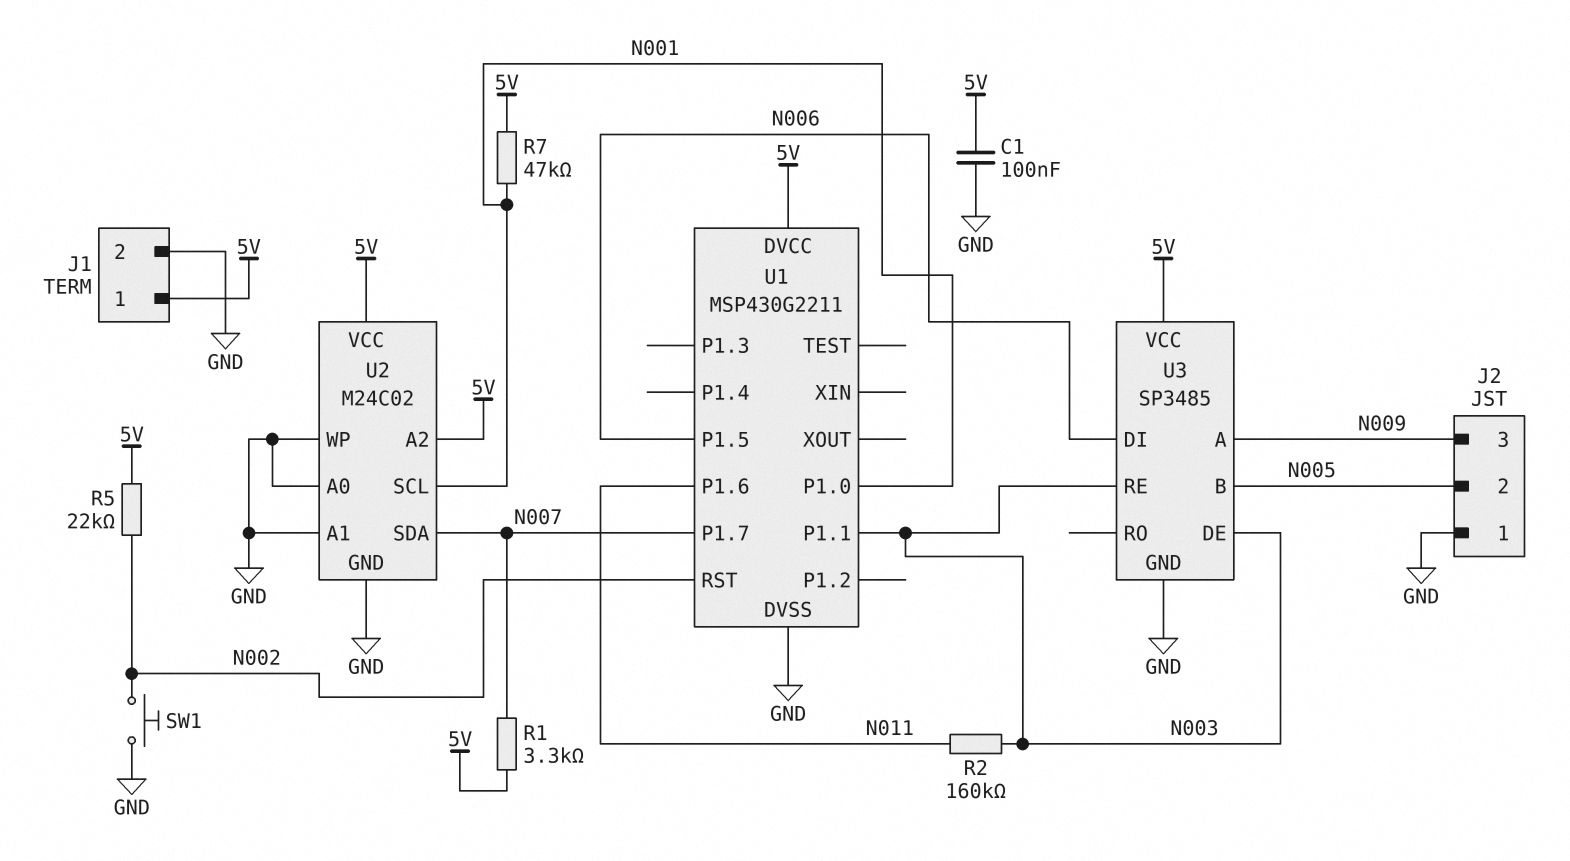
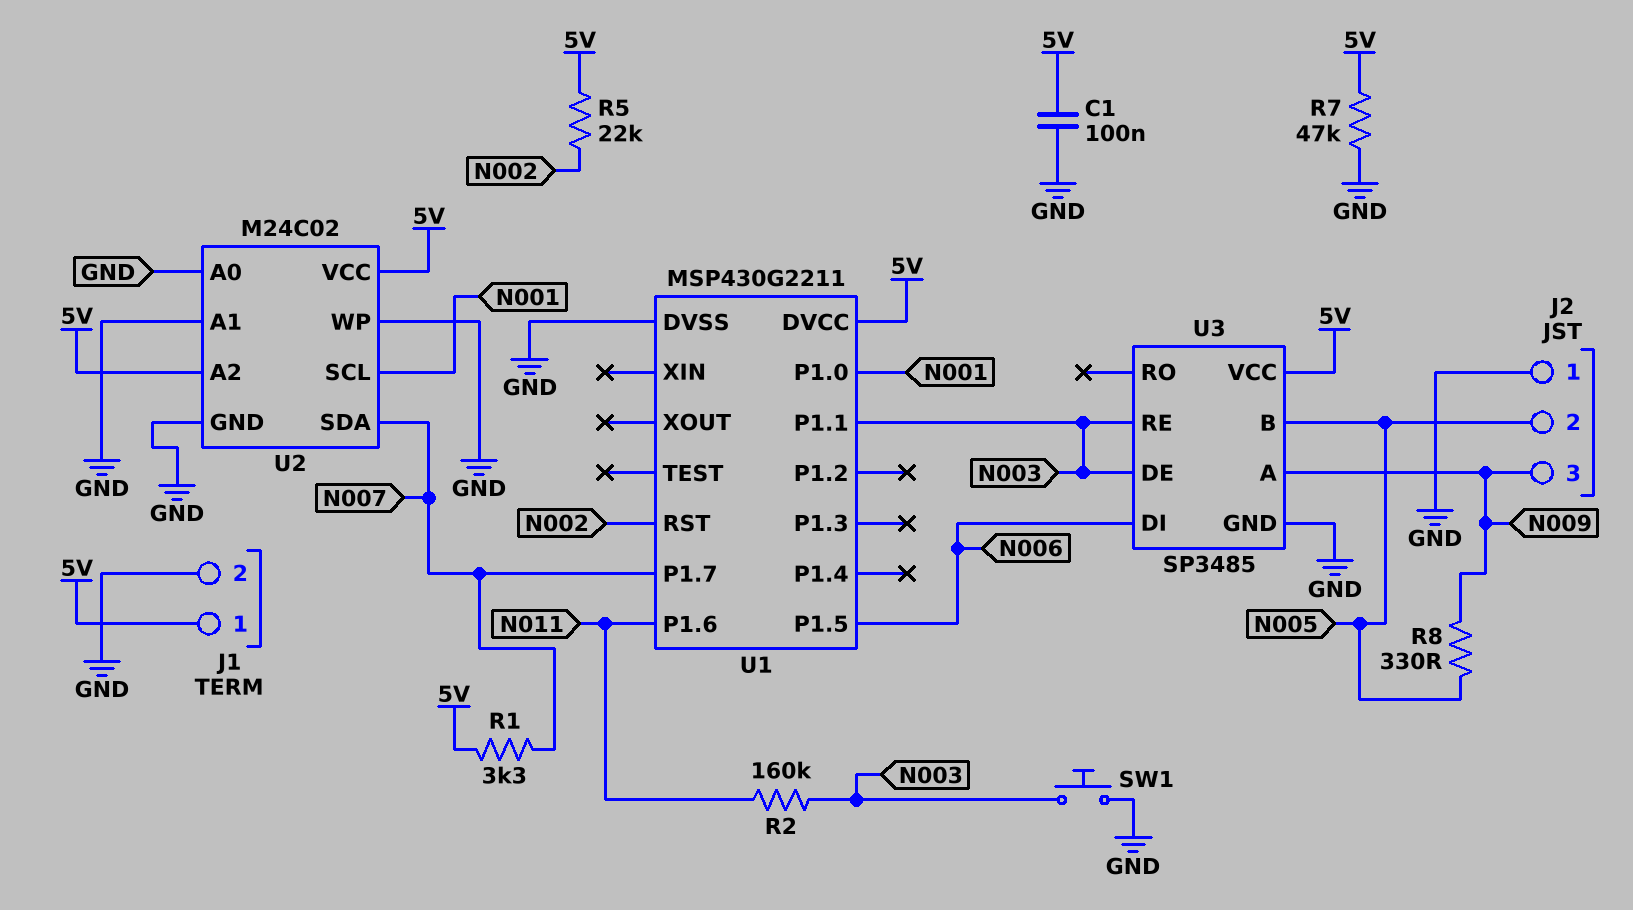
R7: 47k (5V, N001) -> 47k (5V, GND)
R8: none -> 330 (N005, N009)
SW1: button (GND, N002) -> button (GND, N003)

